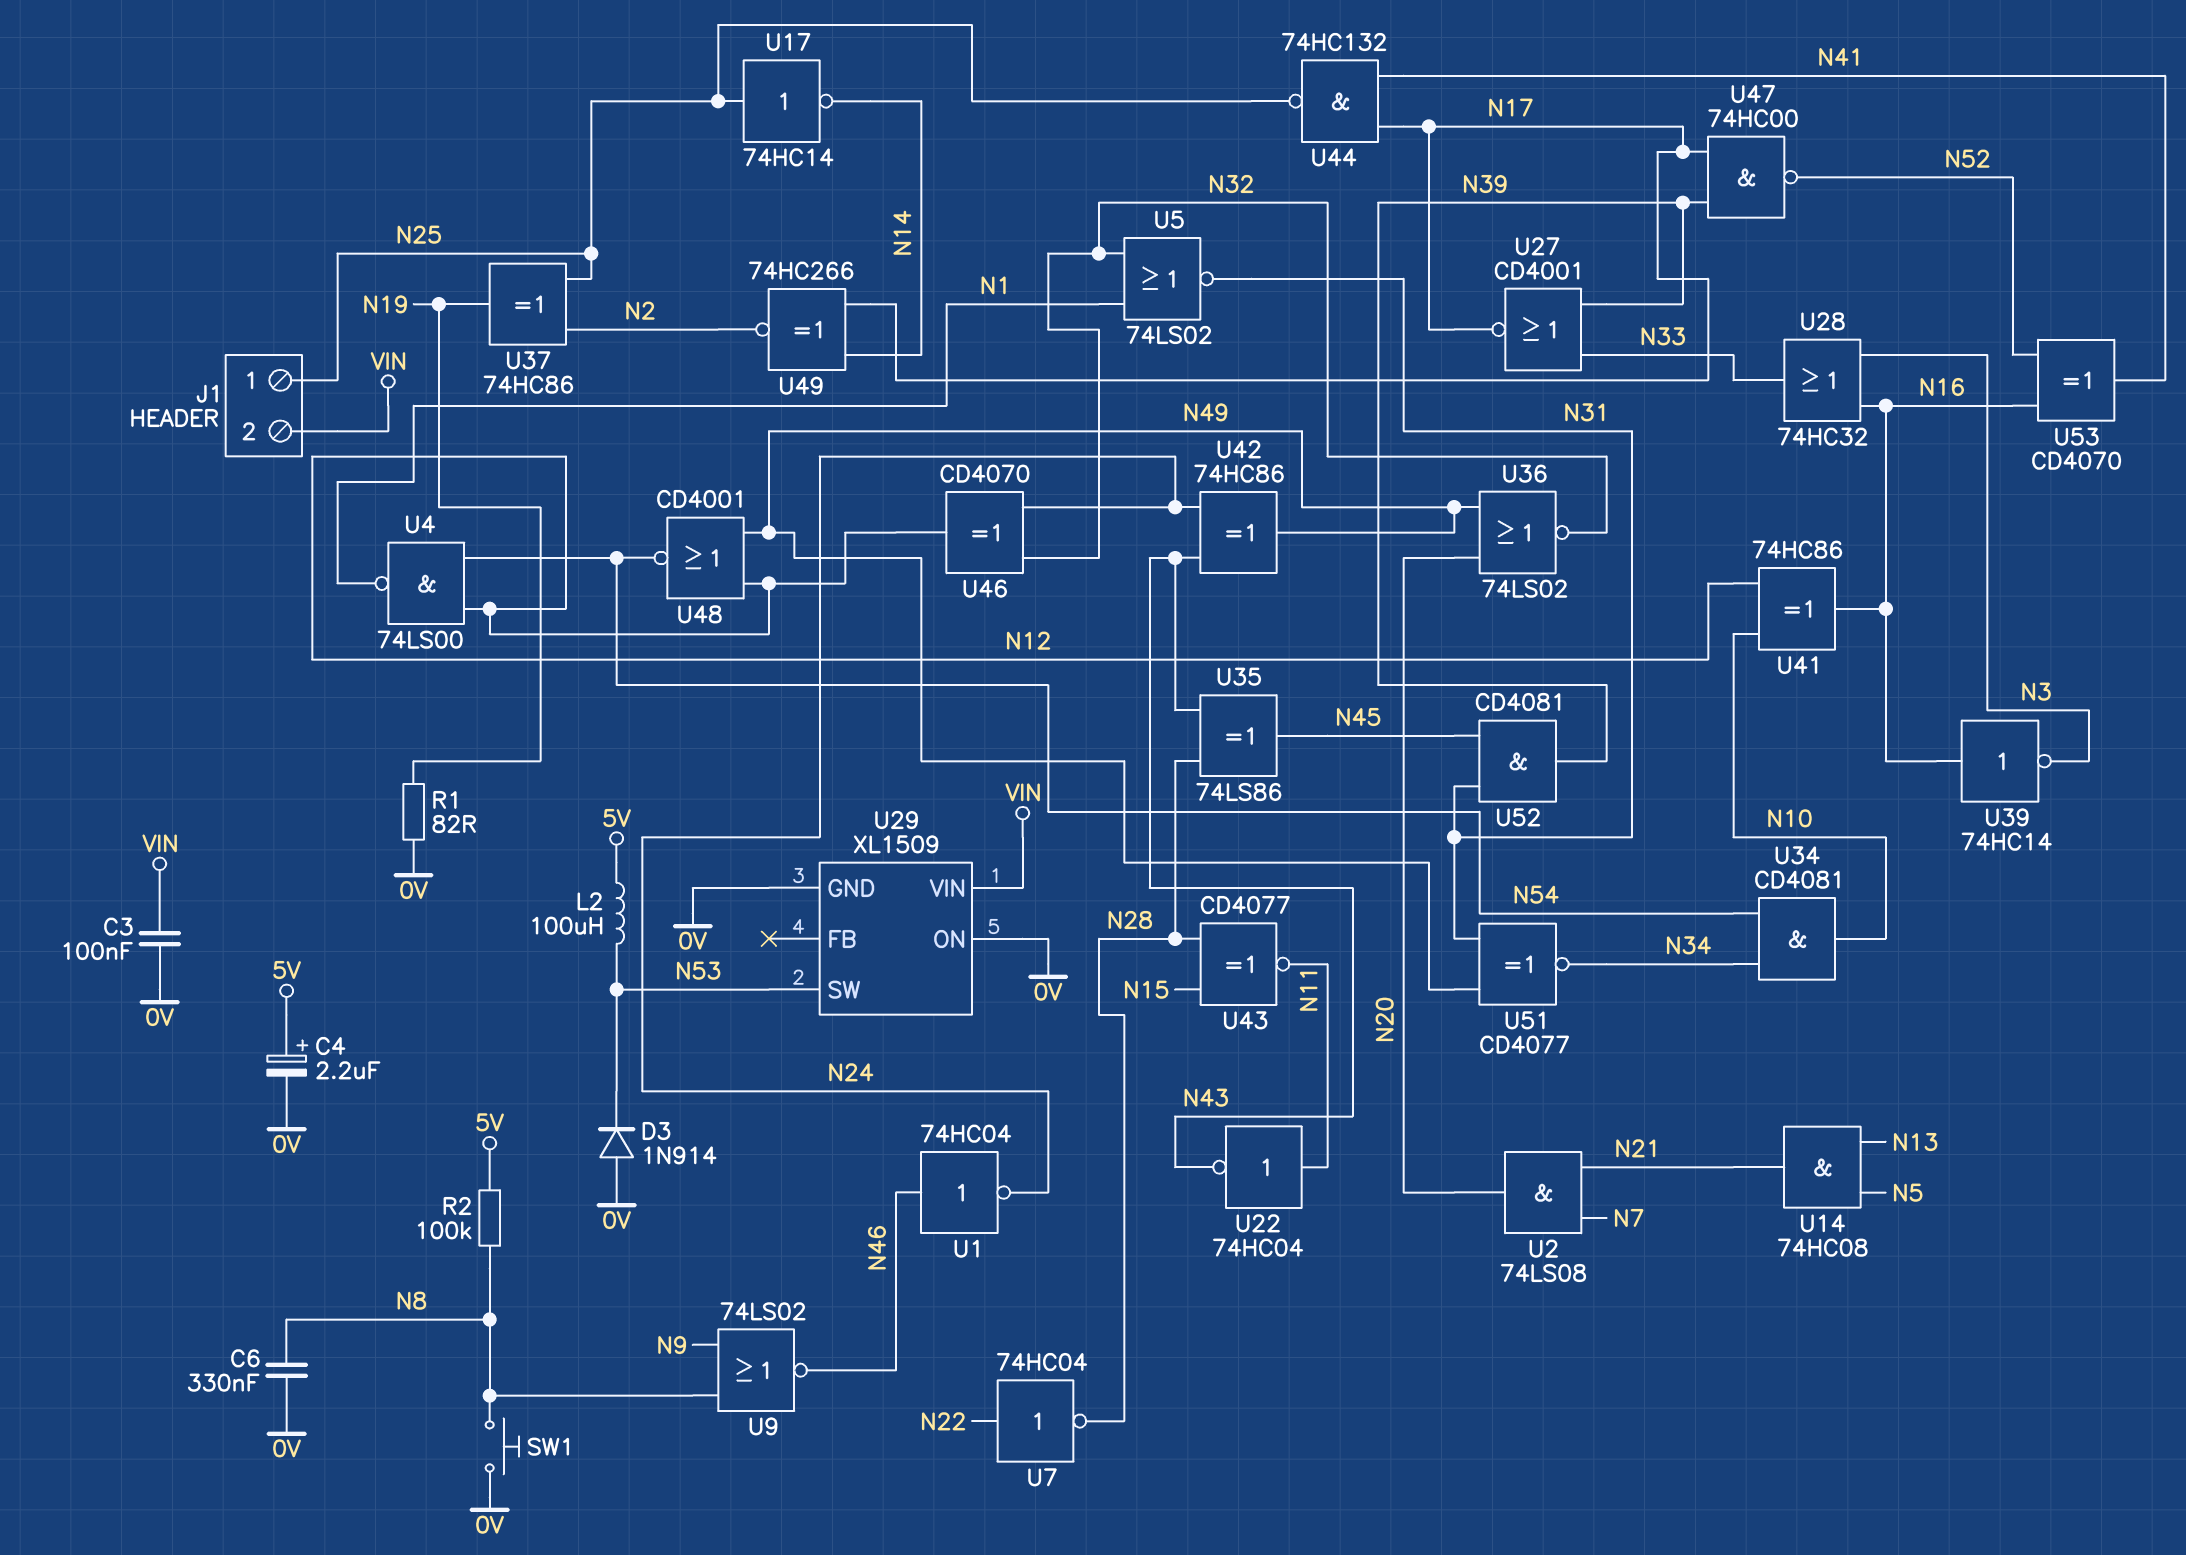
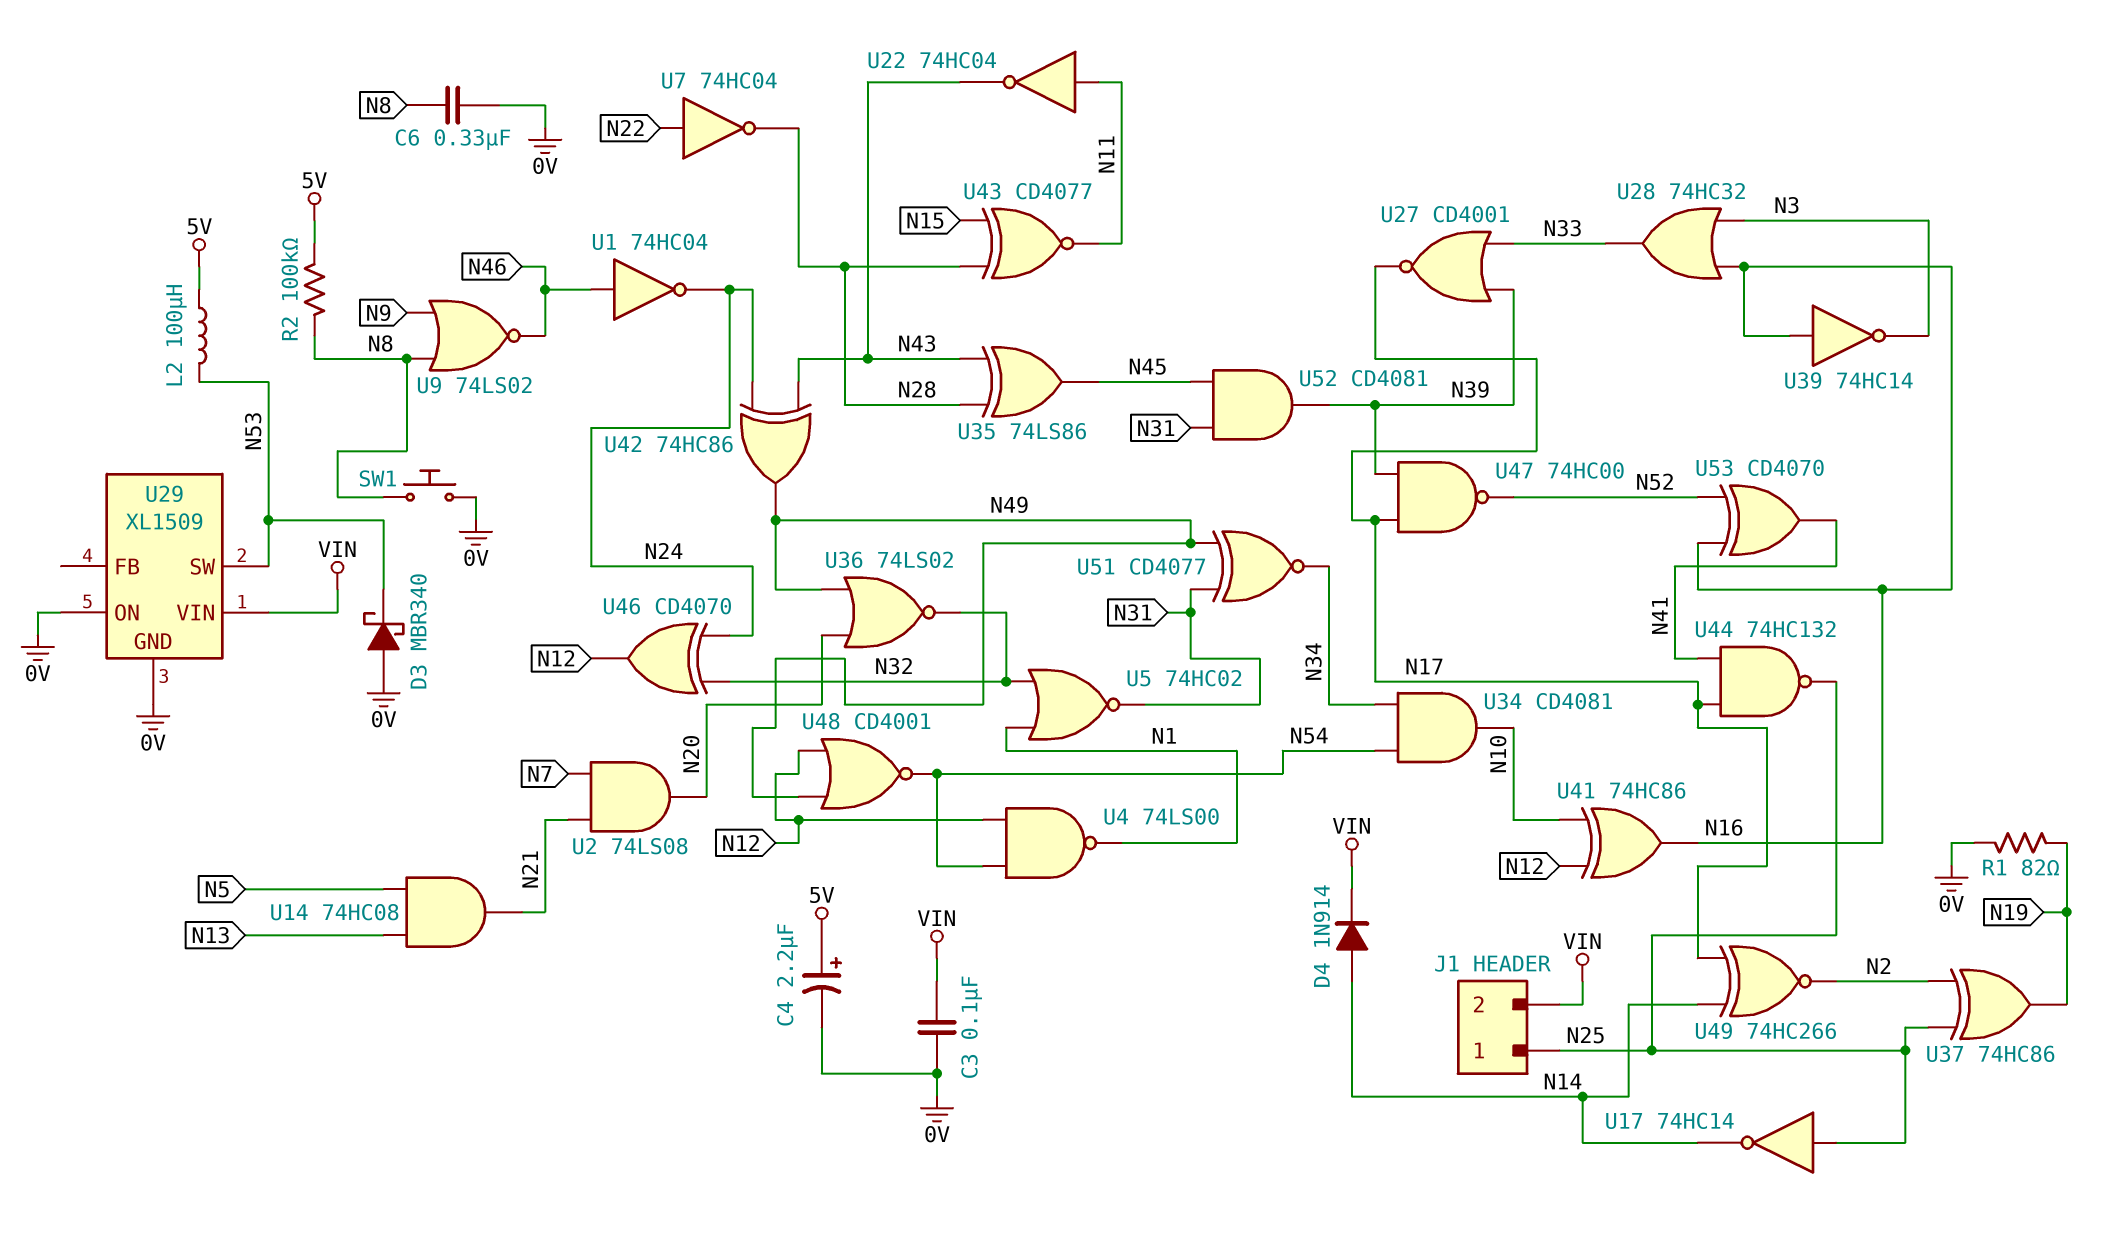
D3: diode 1N914 (A 0V, K N53) -> schottky MBR340 (A 0V, K N53)
D4: none -> diode 1N914 (A N14, K VIN)
U5: NOR 74LS02 (in N1, in N32, out N31) -> NOR 74HC02 (in N1, in N32, out N31)

